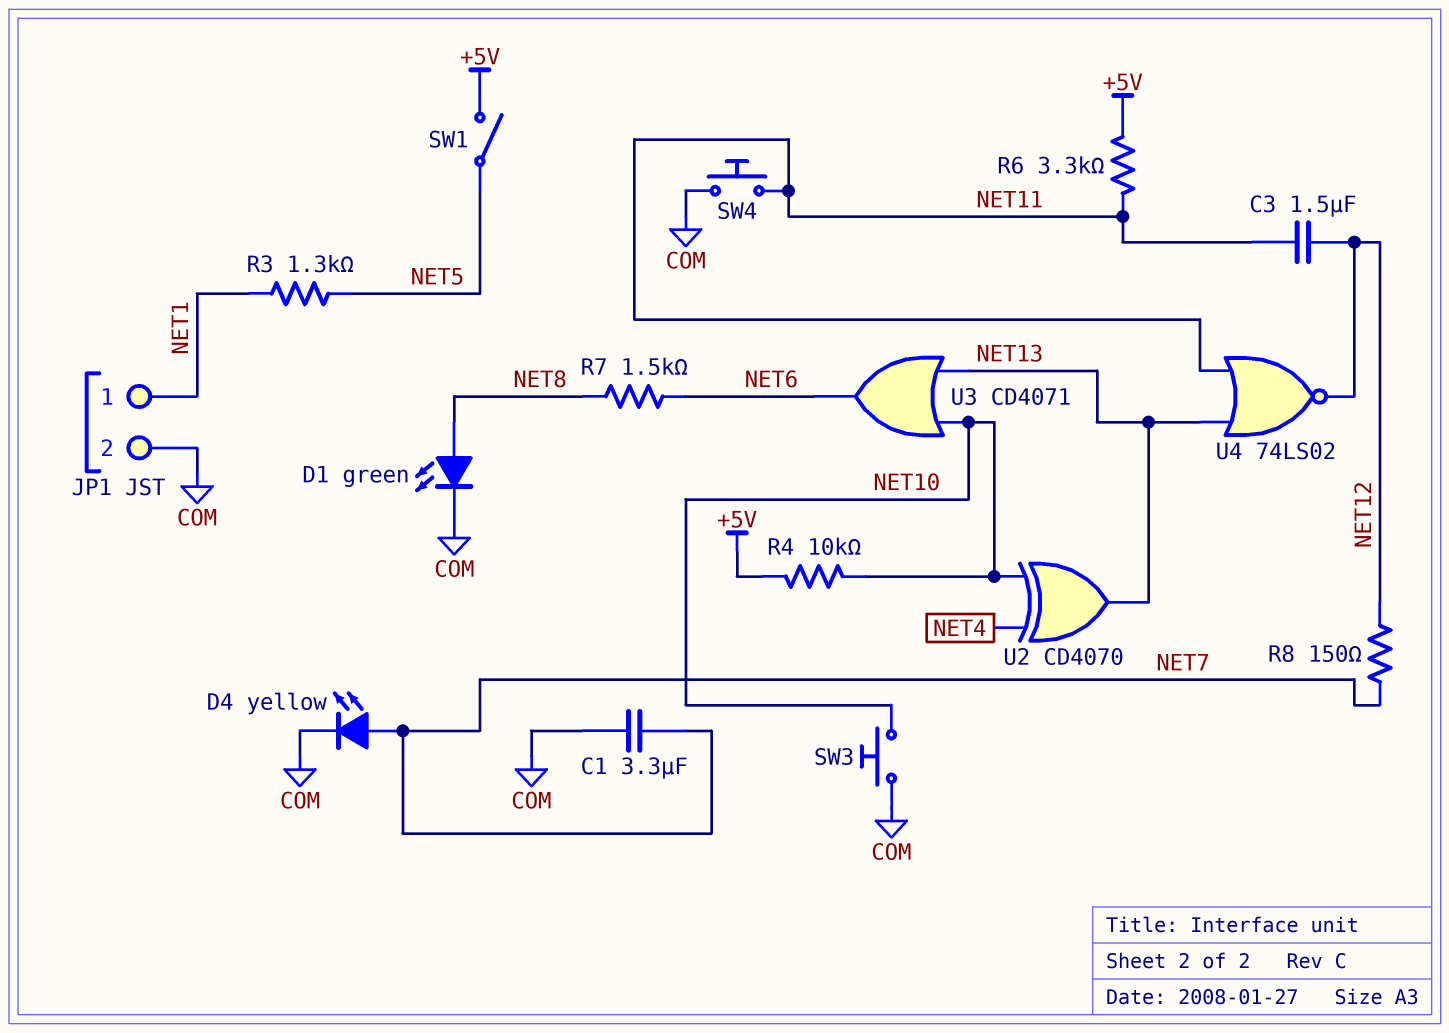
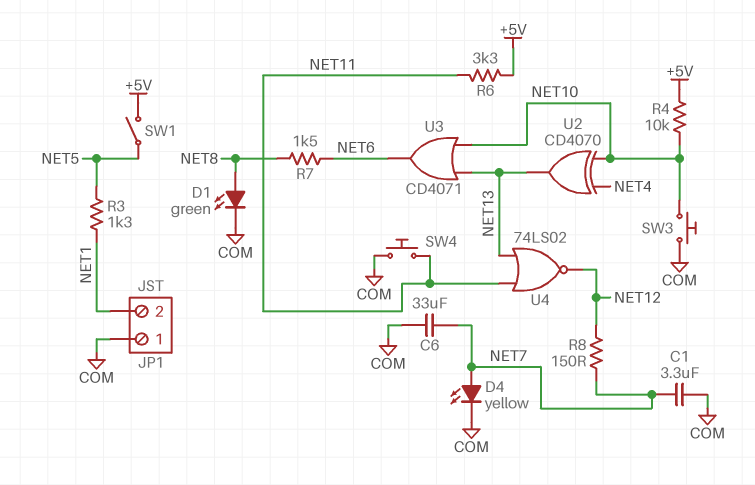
C3: 1.5uF (NET11, NET12) -> none
C6: none -> 33uF (COM, NET7)
JP1 pin 1: NET1 -> COM
JP1 pin 2: COM -> NET1

